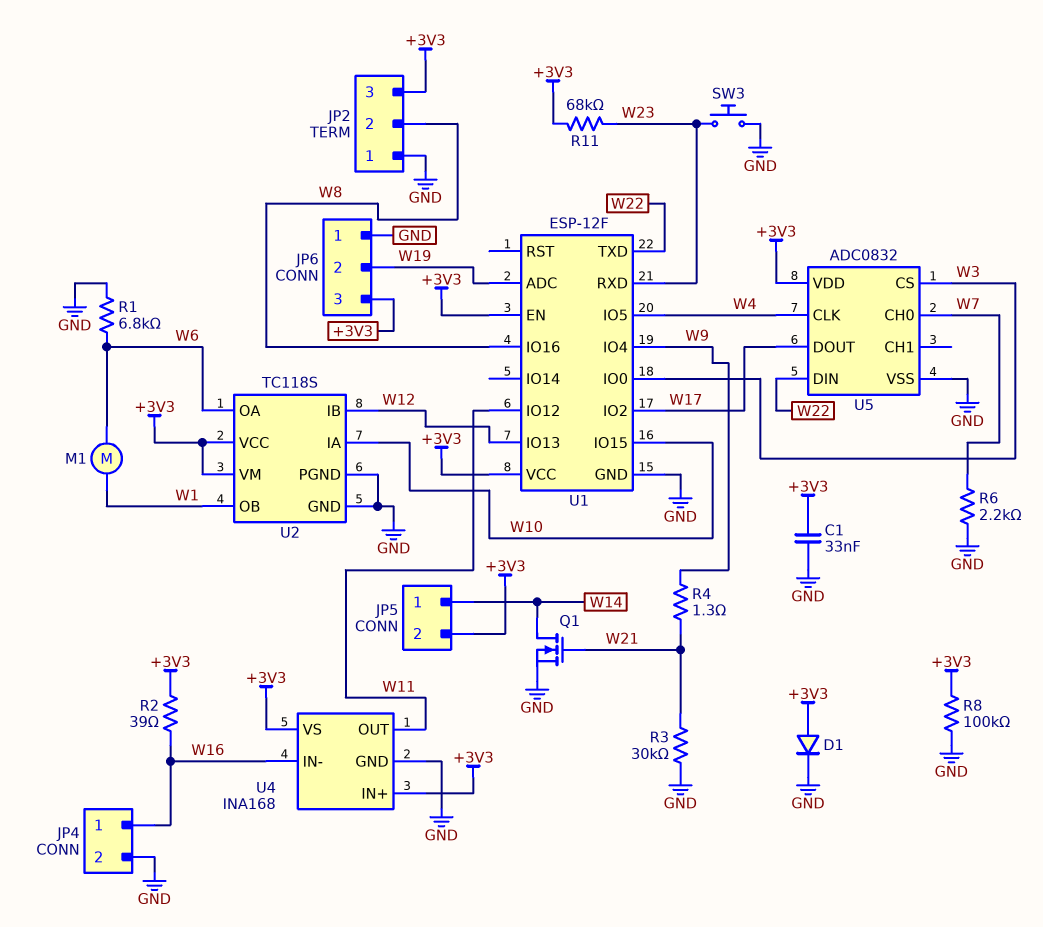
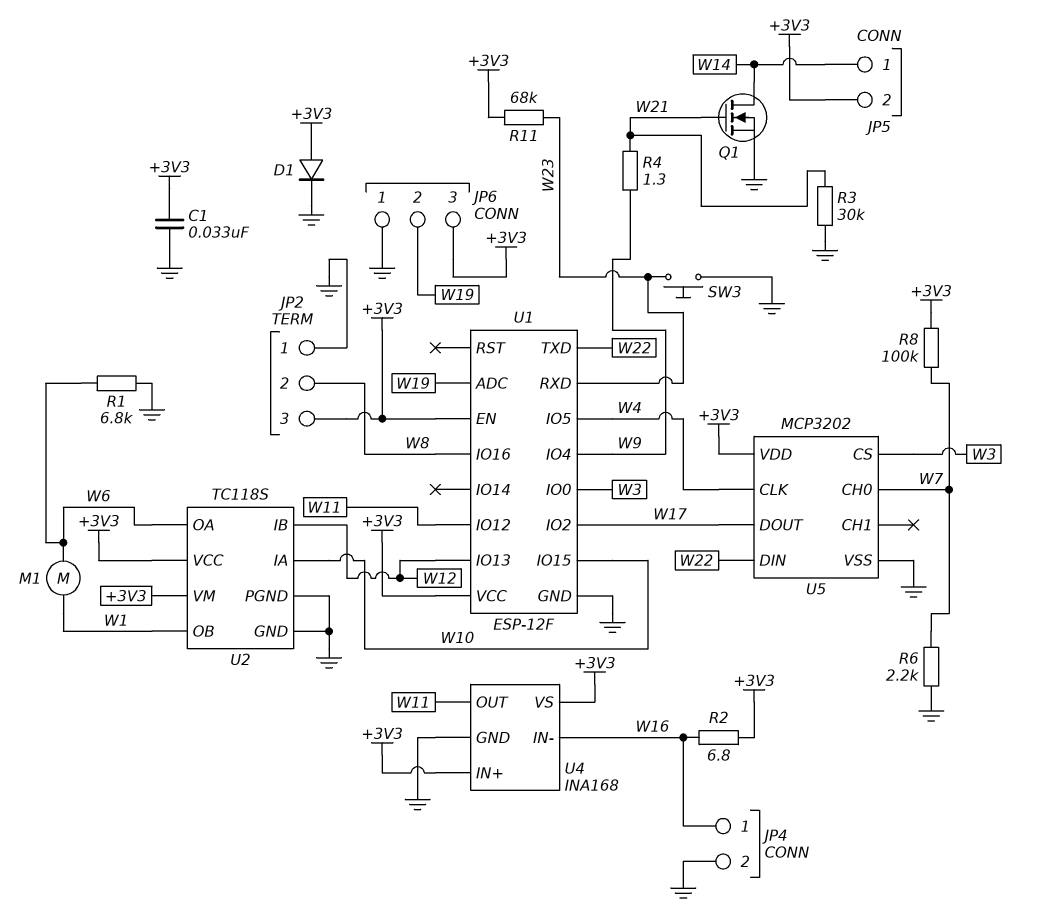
R2: 39 (+3V3, W16) -> 6.8 (+3V3, W16)
R8: 100k (+3V3, GND) -> 100k (+3V3, W7)
U5: ADC0832 -> MCP3202

